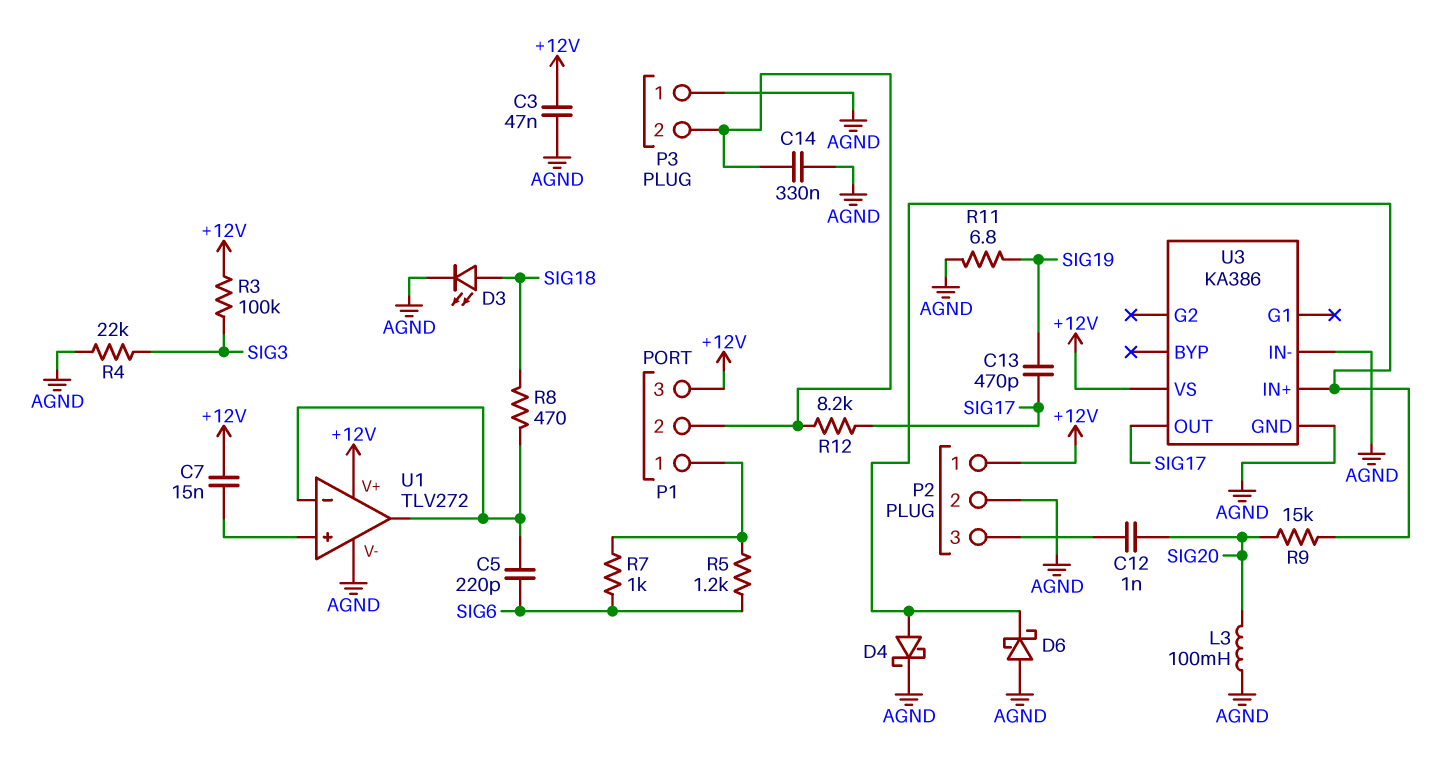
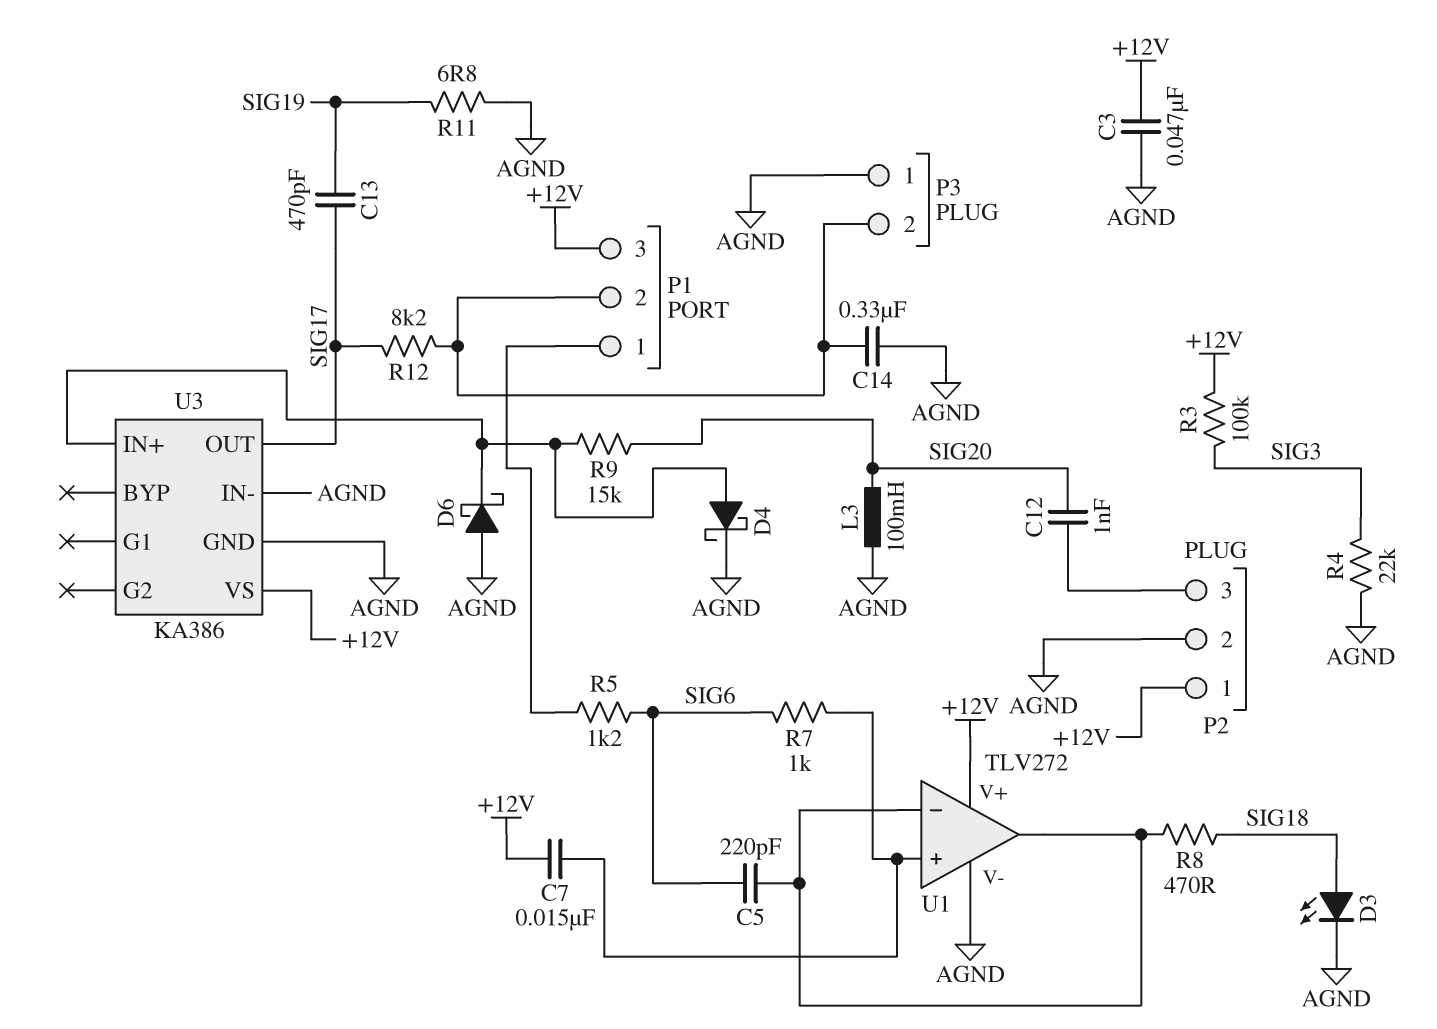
R7: 1k (P1/1, SIG6) -> 1k (SIG6, U1/in+)

